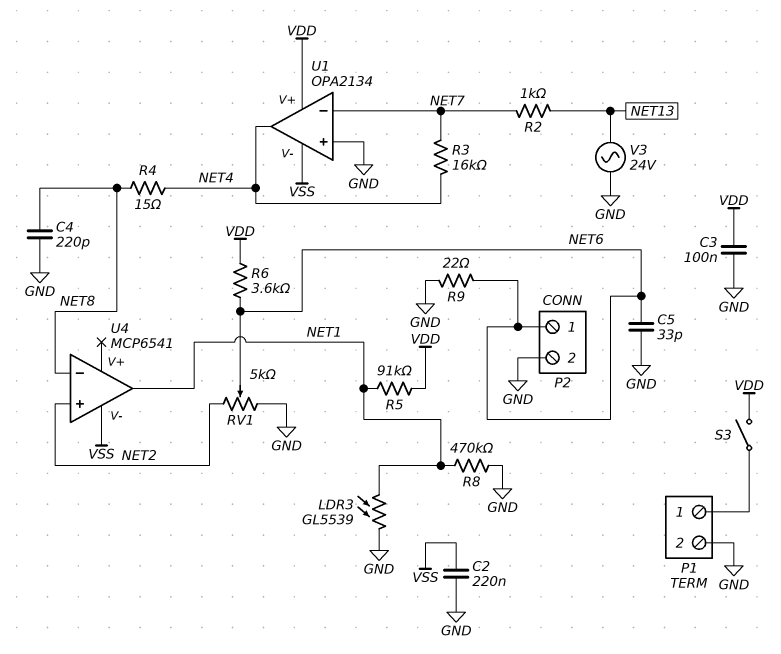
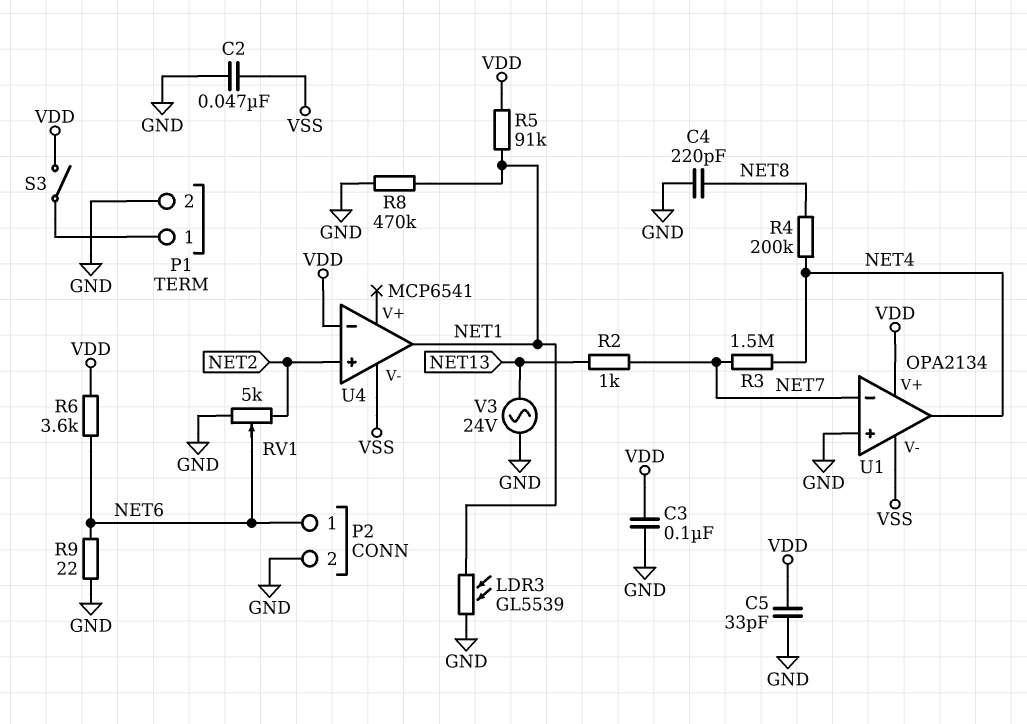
C2: 220nF (GND, VSS) -> 47nF (GND, VSS)
C5: 33pF (GND, NET6) -> 33pF (GND, VDD)
R3: 16k (NET4, NET7) -> 1.5M (NET4, NET7)
R4: 15 (NET4, NET8) -> 200k (NET4, NET8)
U4 pin in-: NET8 -> VDD

